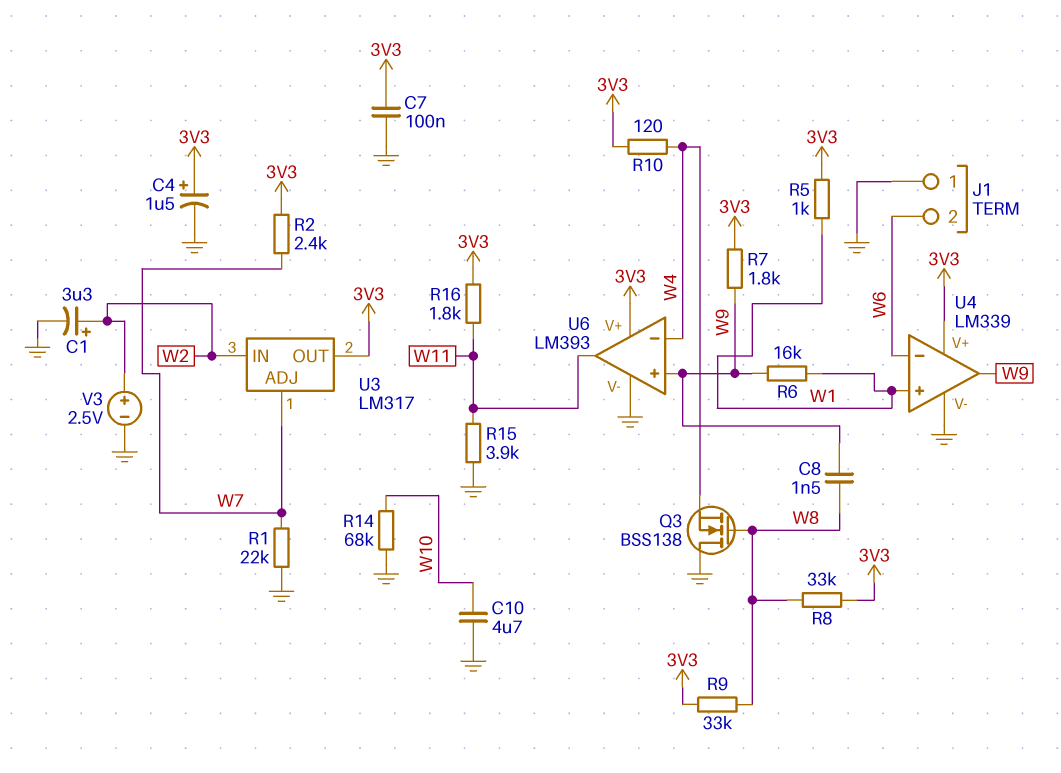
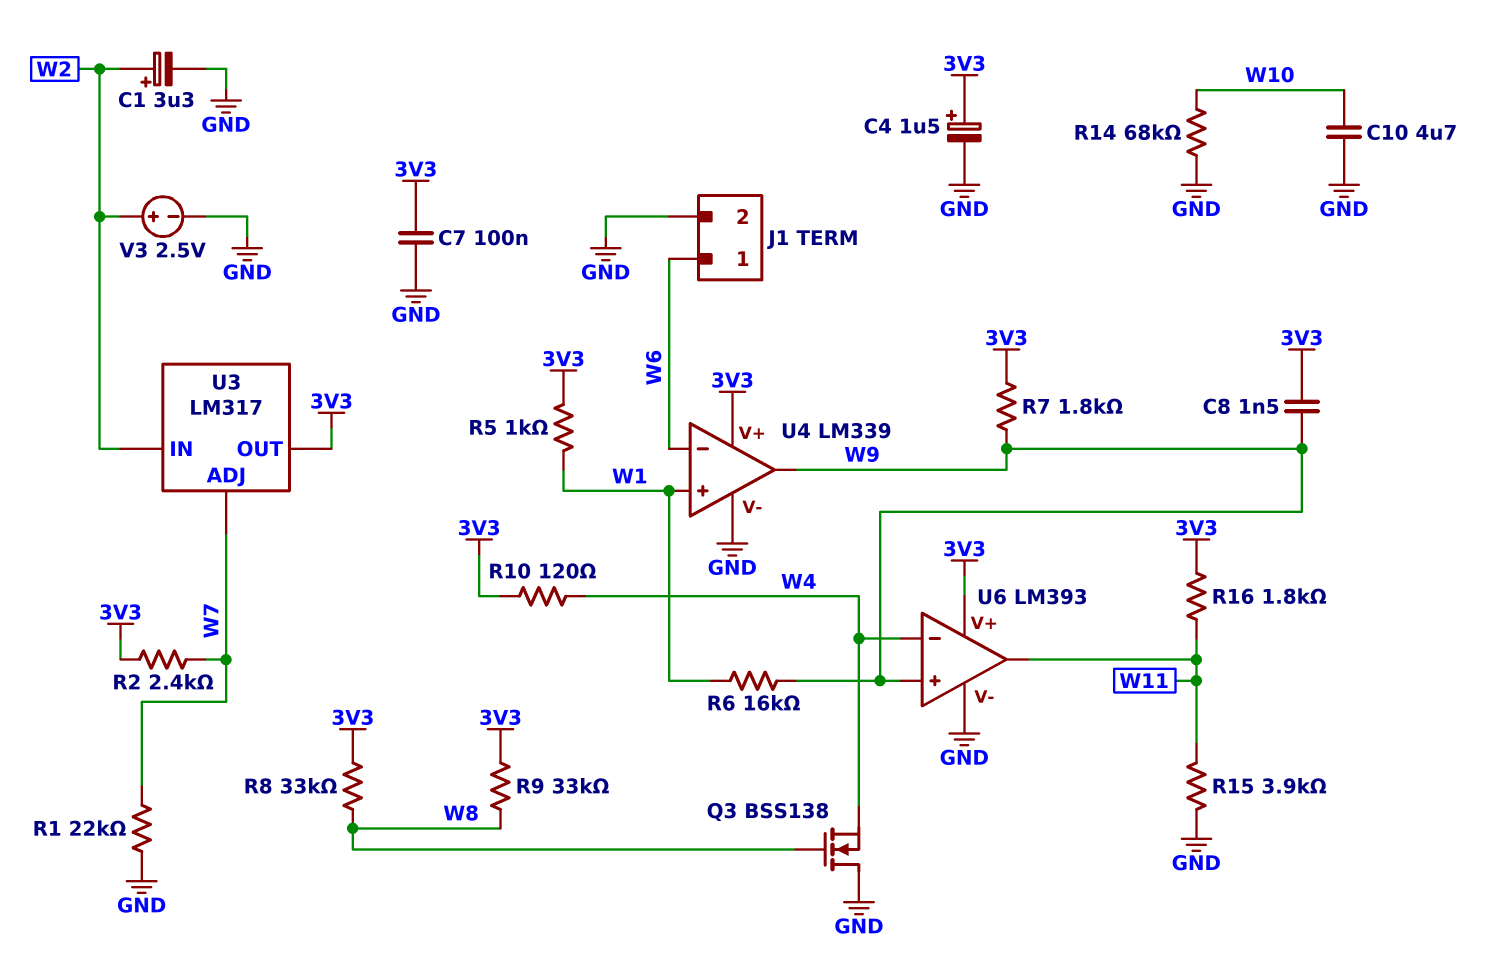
C8: 1.5nF (W8, W9) -> 1.5nF (3V3, W9)
J1 pin 1: GND -> W6
J1 pin 2: W6 -> GND

